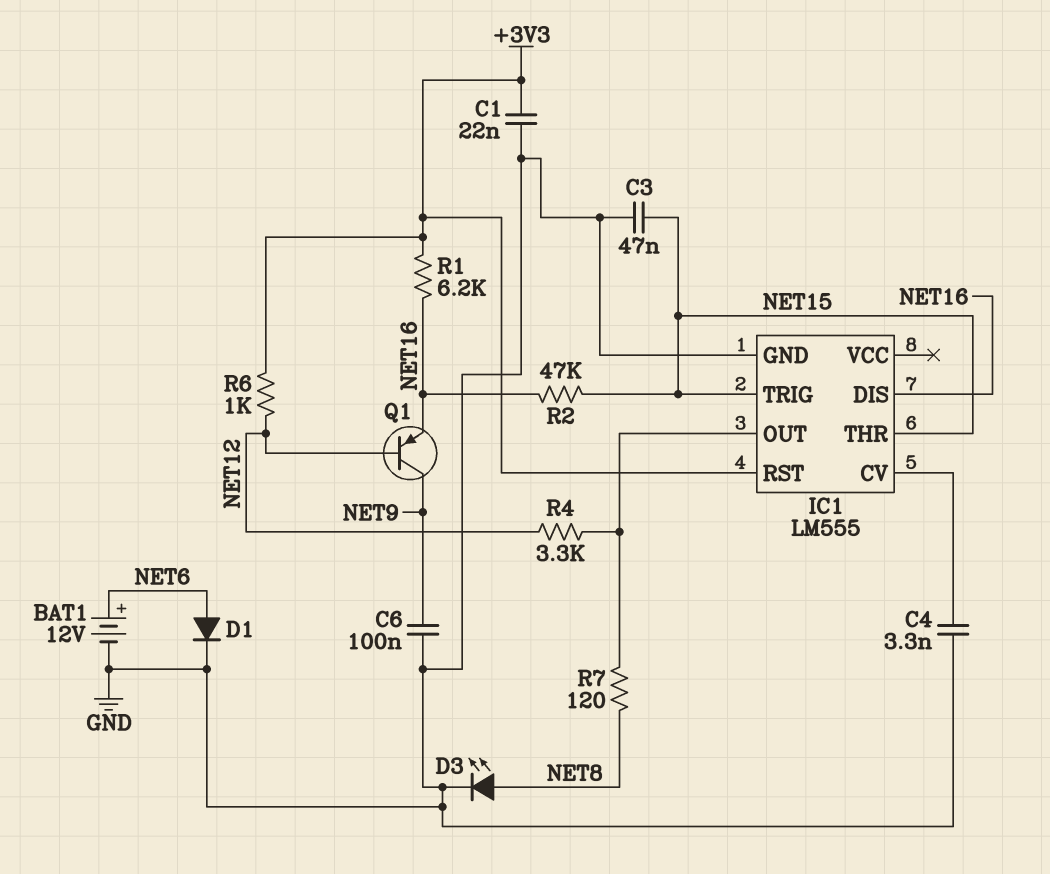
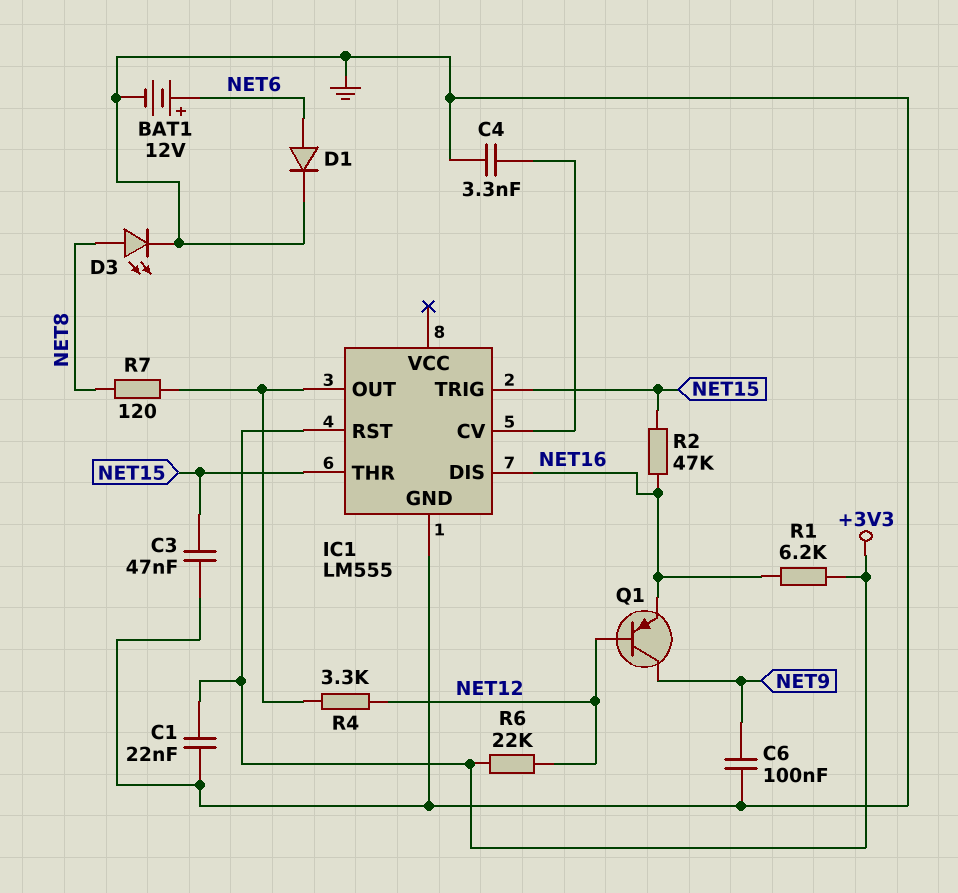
R6: 1k (+3V3, NET12) -> 22k (+3V3, NET12)

